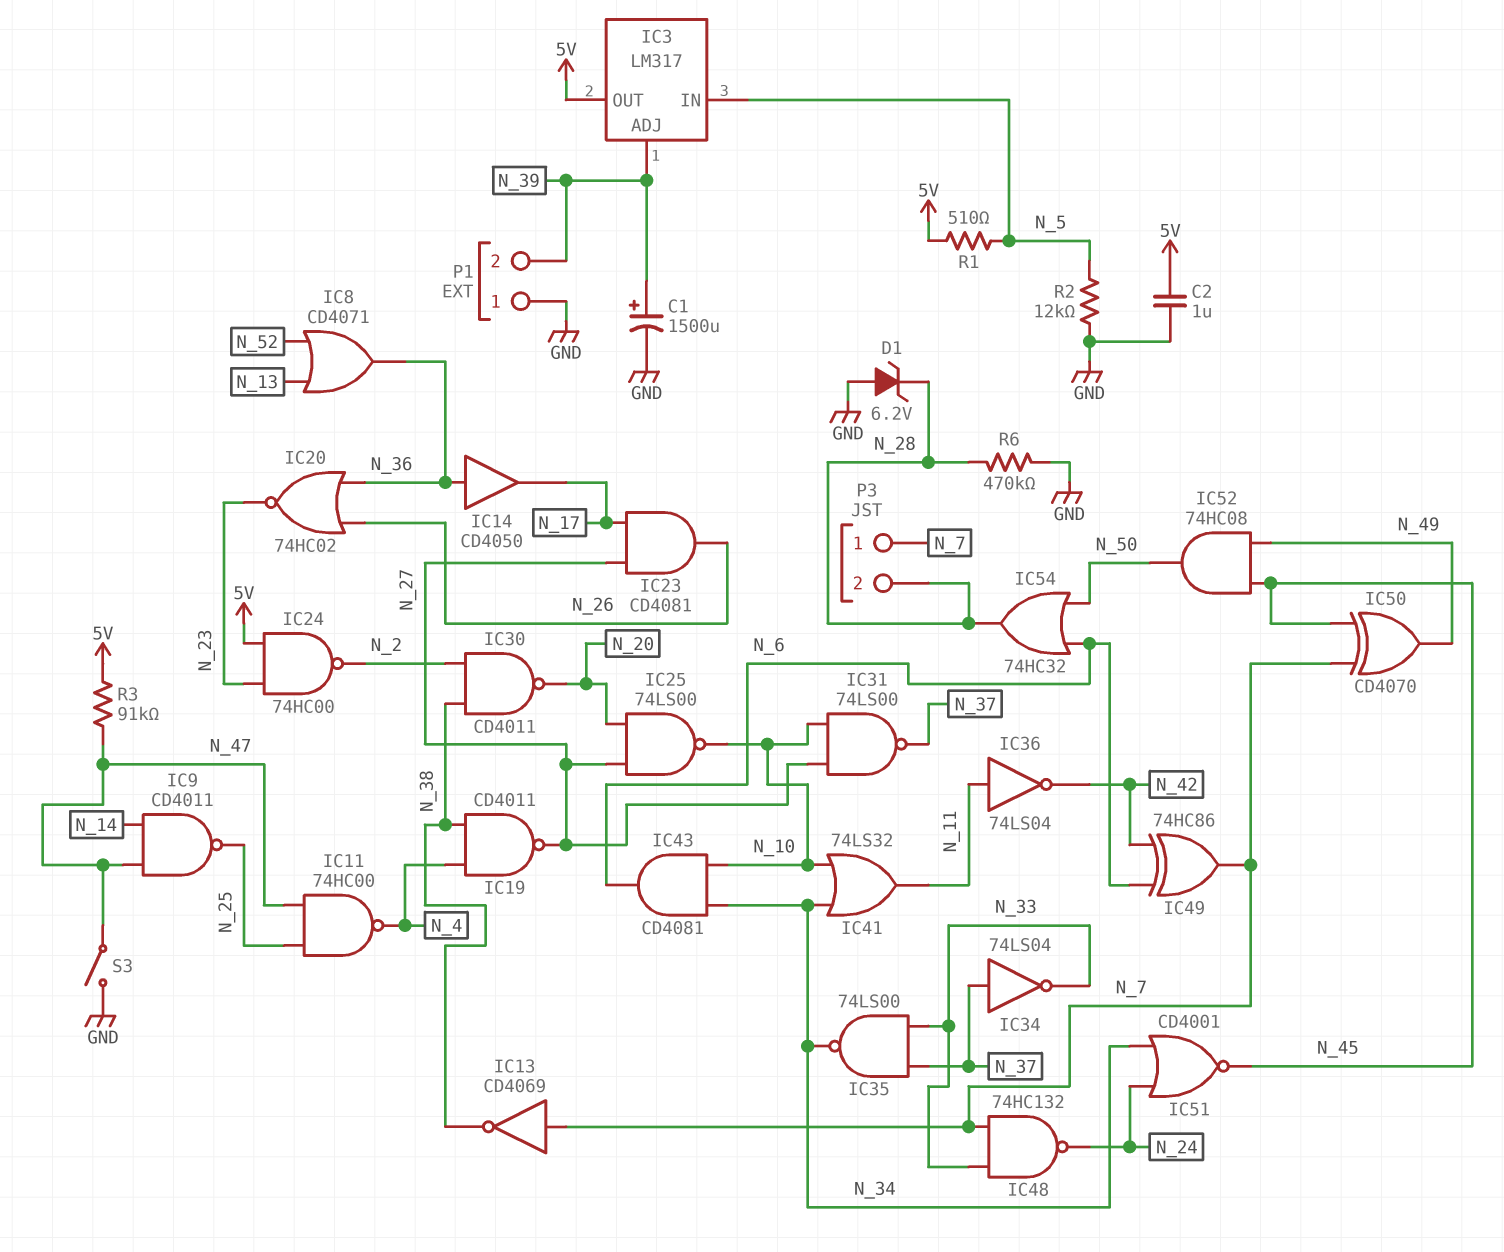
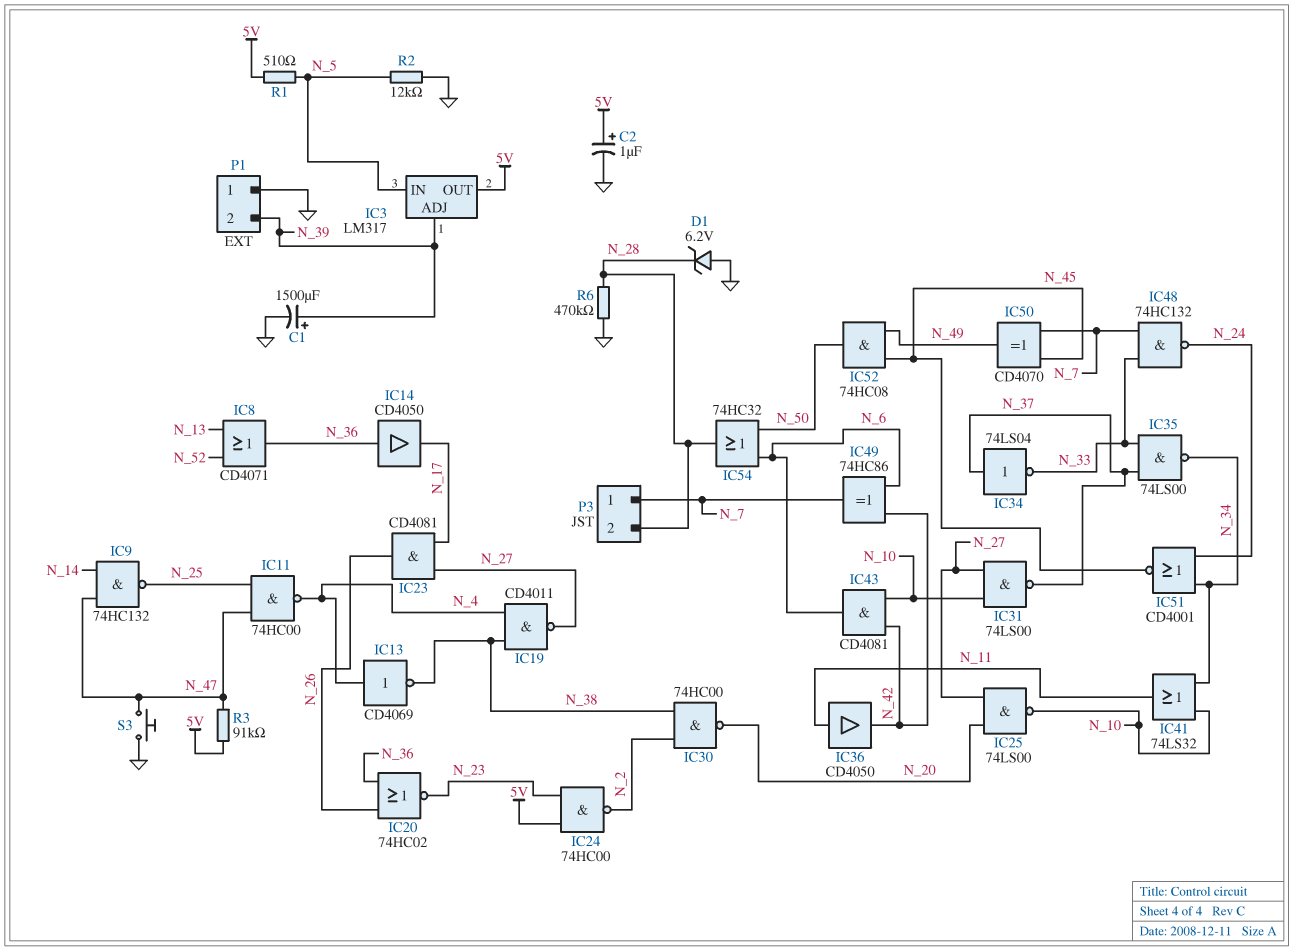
C2: 1uF (5V, GND) -> 1uF (plus 5V, minus GND)
IC9: NAND CD4011 (in N_14, in N_47, out N_25) -> NAND 74HC132 (in N_14, in N_47, out N_25)
IC13: NOT CD4069 (in N_7, out N_38) -> NOT CD4069 (in N_4, out N_38)
IC30: NAND CD4011 (in N_2, in N_38, out N_20) -> NAND 74HC00 (in N_2, in N_38, out N_20)
IC36: NOT 74LS04 (in N_11, out N_42) -> buffer CD4050 (in N_11, out N_42)
IC43: AND CD4081 (in N_10, in N_34, out N_6) -> AND CD4081 (in N_10, in N_42, out N_6)
S3: switch (GND, N_47) -> button (GND, N_47)

